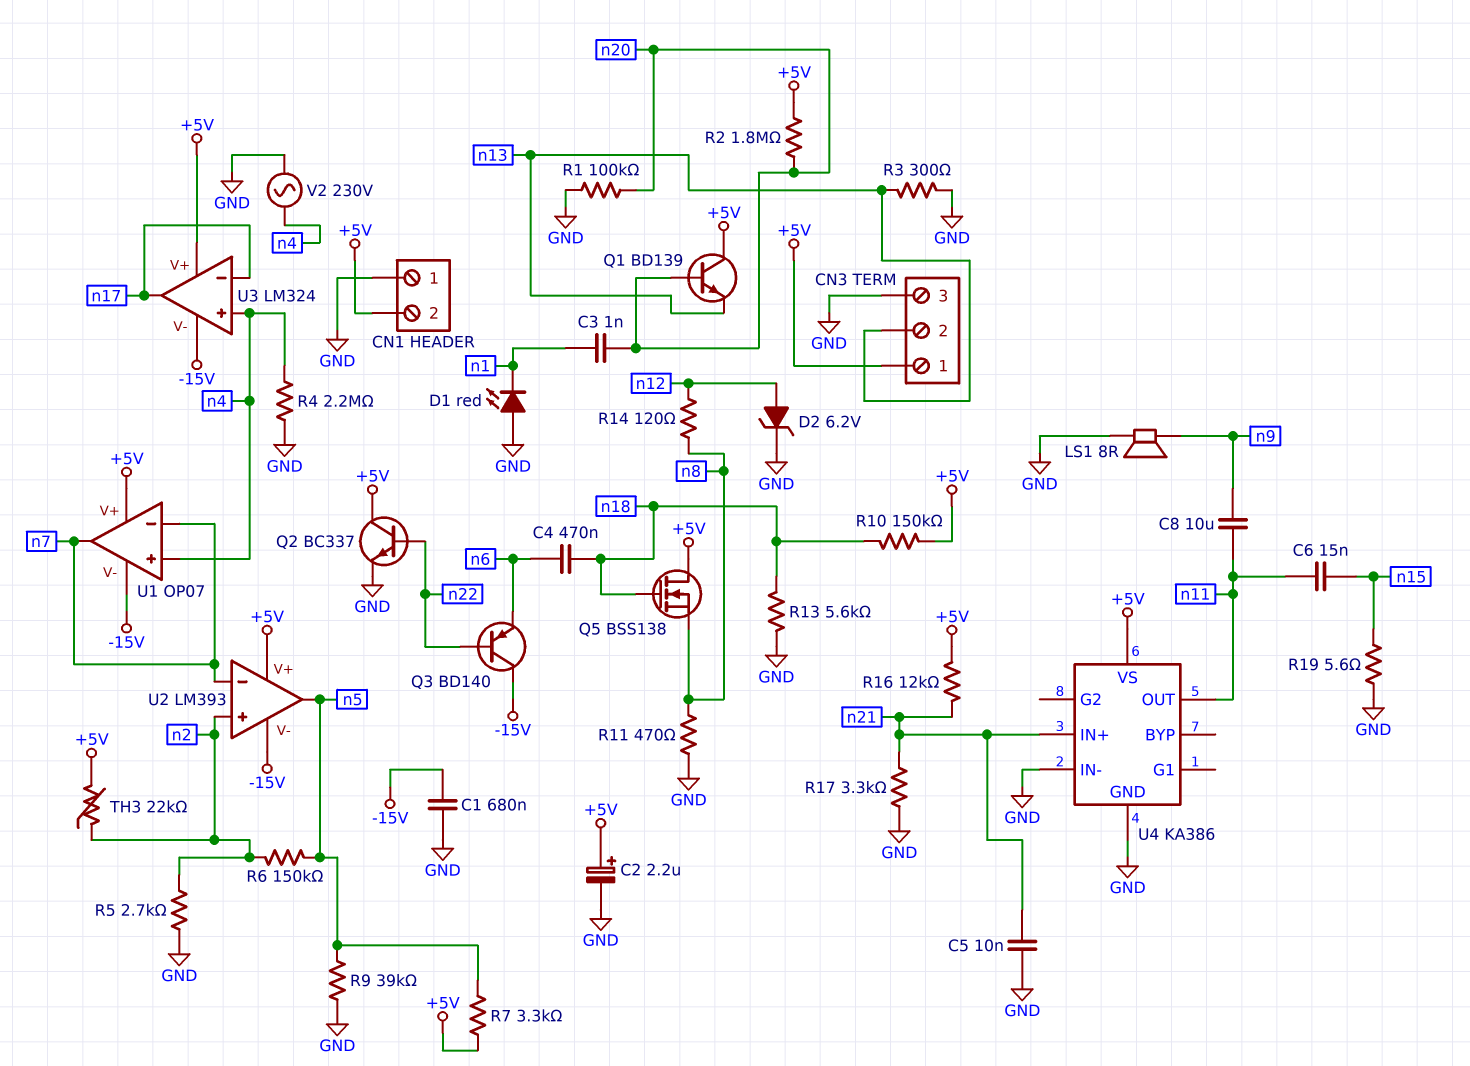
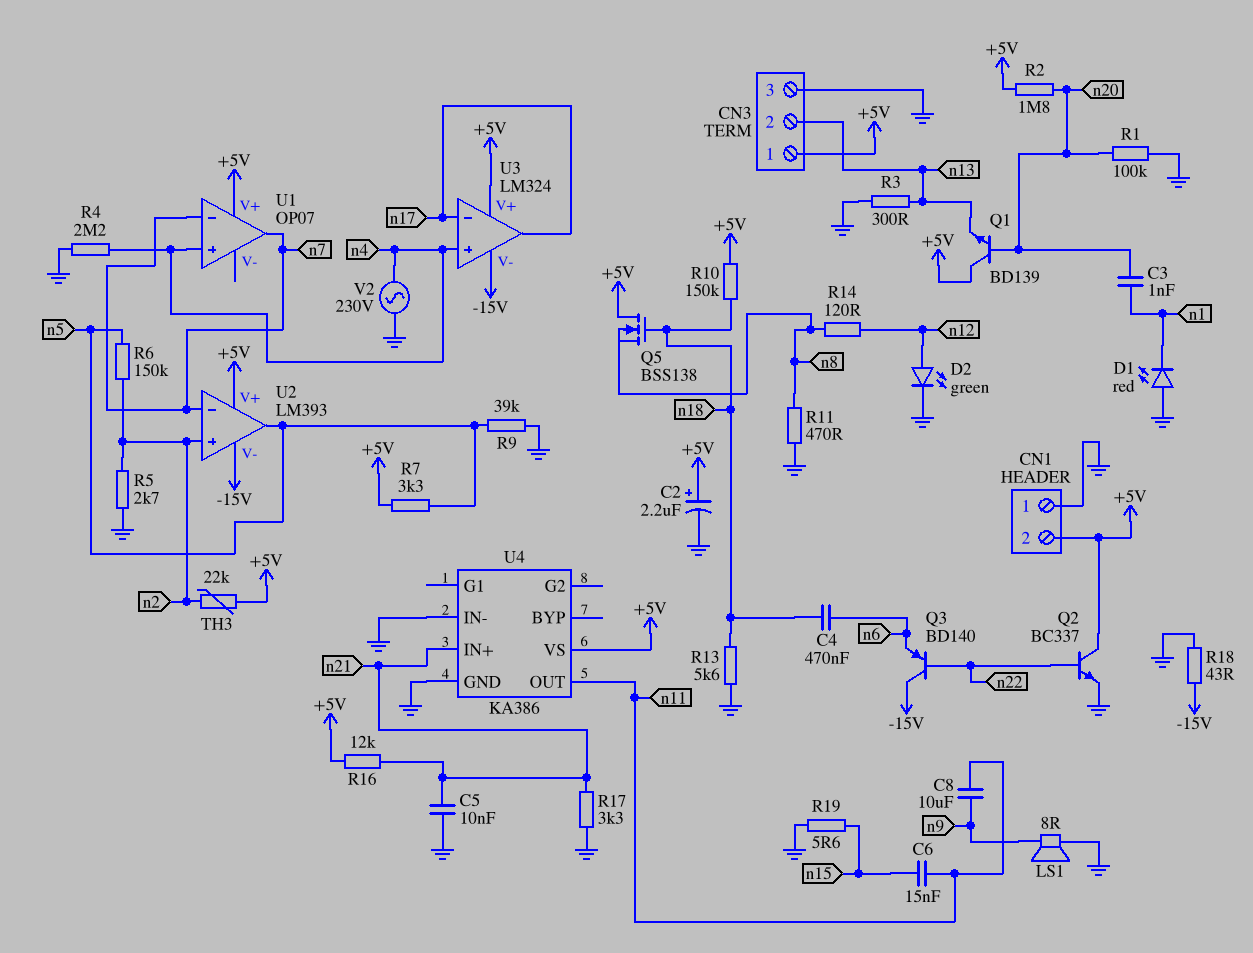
C1: 680nF (-15V, GND) -> none
D2: zener 6.2V (A n12, K GND) -> LED green (A n12, K GND)
R18: none -> 43 (-15V, GND)
U1 pin V-: -15V -> none

